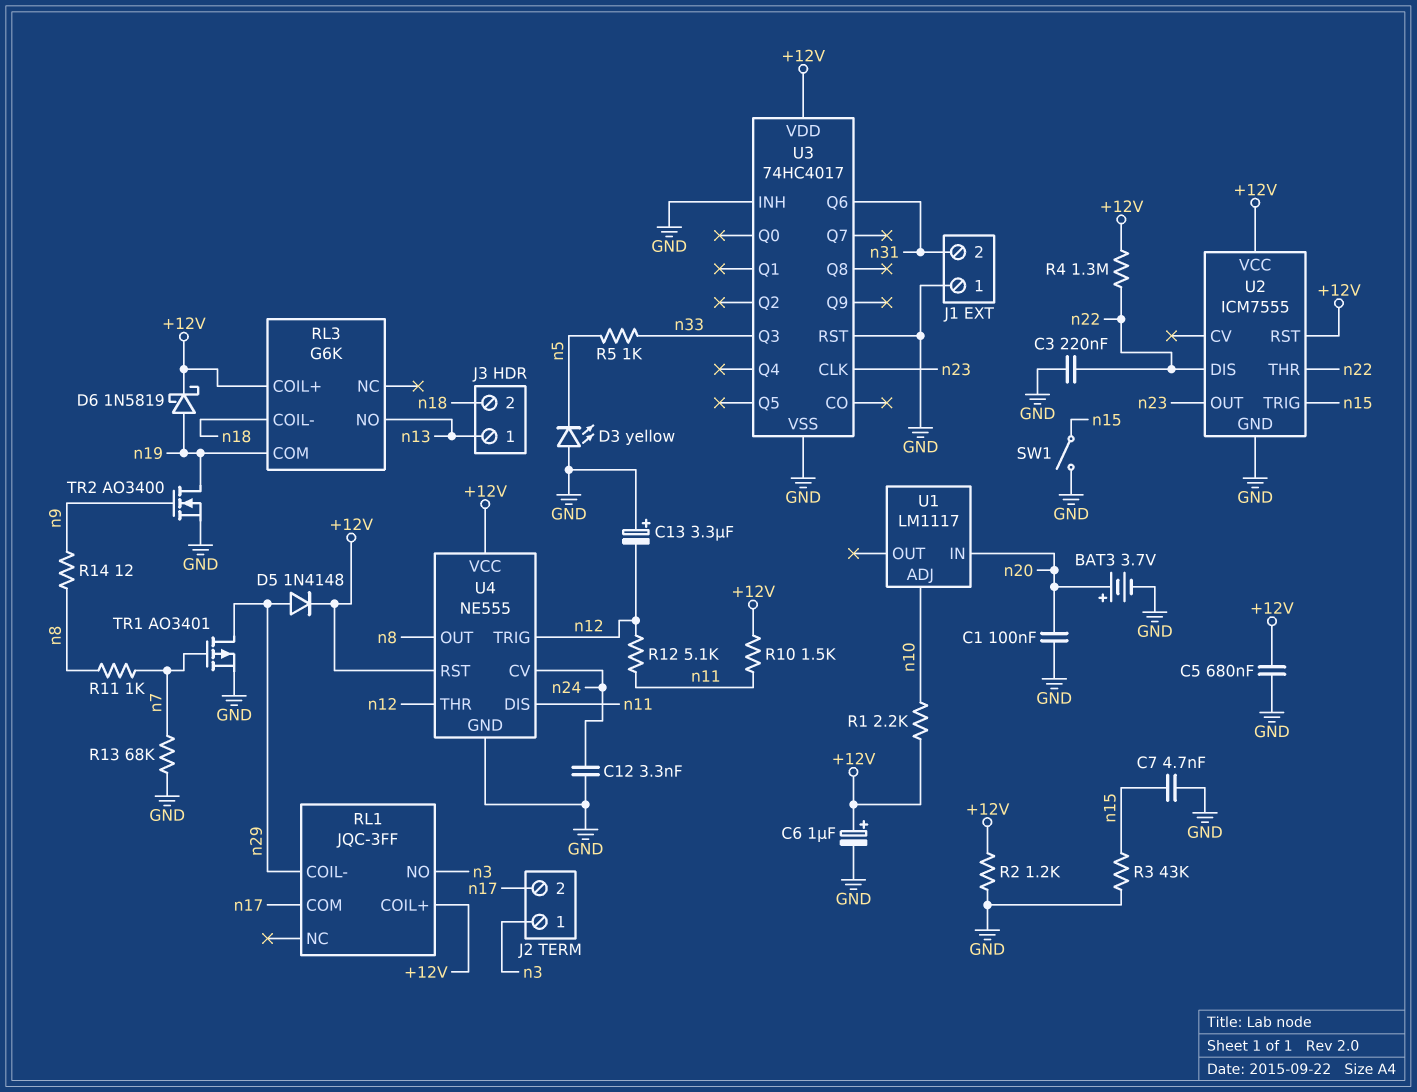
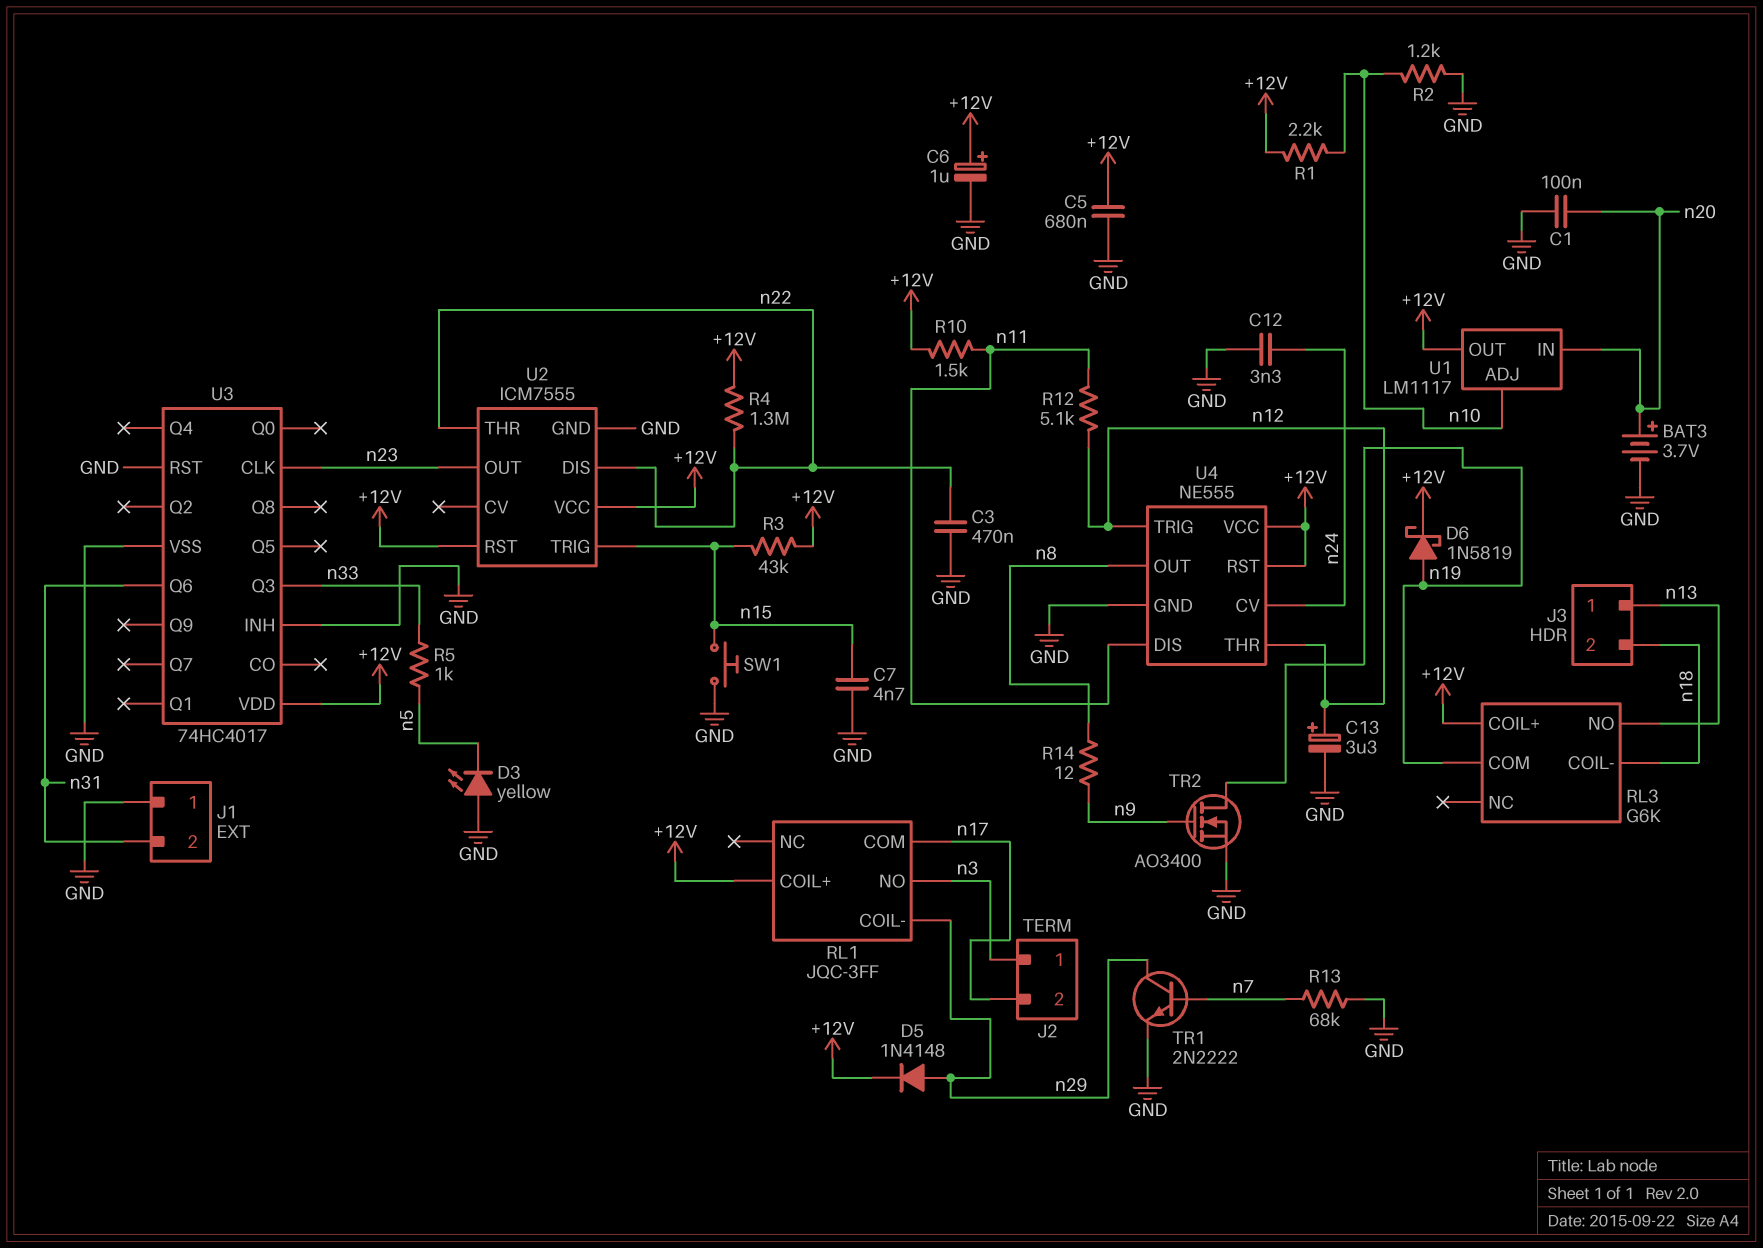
C3: 220nF (GND, n22) -> 470nF (GND, n22)
C13: 3.3uF (plus GND, minus n12) -> 3.3uF (plus n12, minus GND)
R2: 1.2k (+12V, GND) -> 1.2k (GND, n10)
R3: 43k (GND, n15) -> 43k (+12V, n15)
R11: 1k (n7, n8) -> none
SW1: switch (GND, n15) -> button (GND, n15)
TR1: PMOS AO3401 (G n7, D n29, S GND) -> NPN 2N2222 (B n7, C n29, E GND)
U1 pin OUT: none -> +12V

